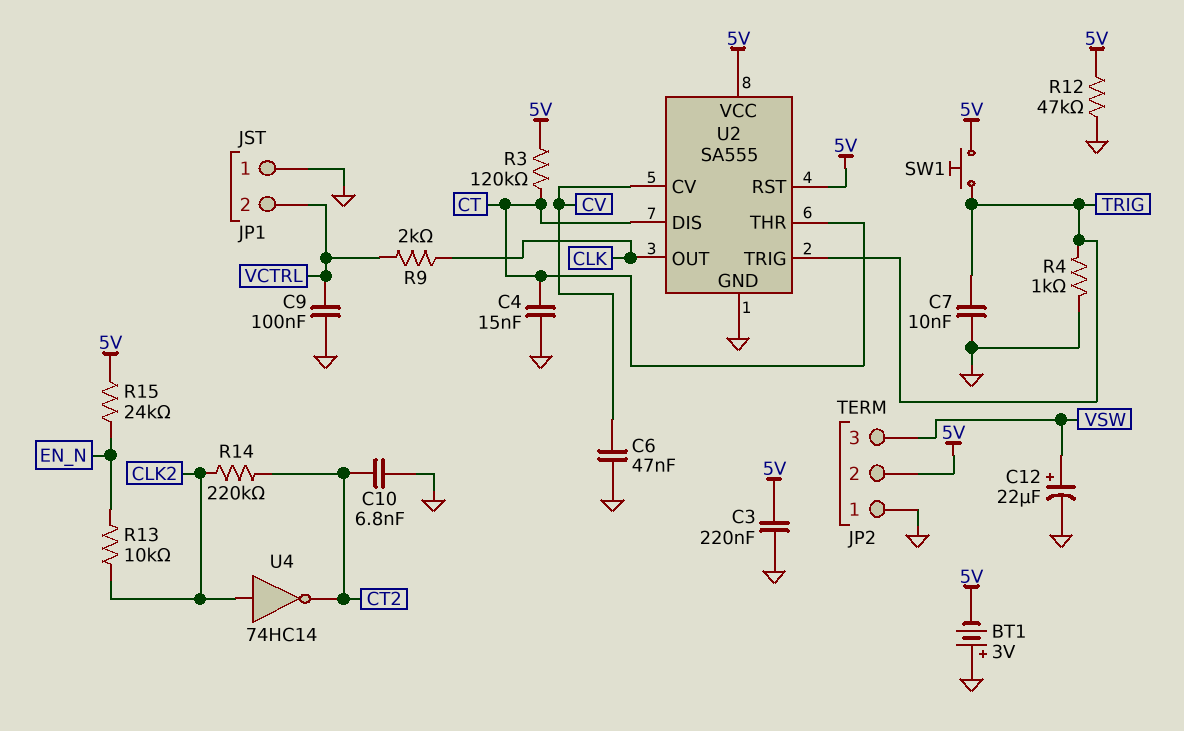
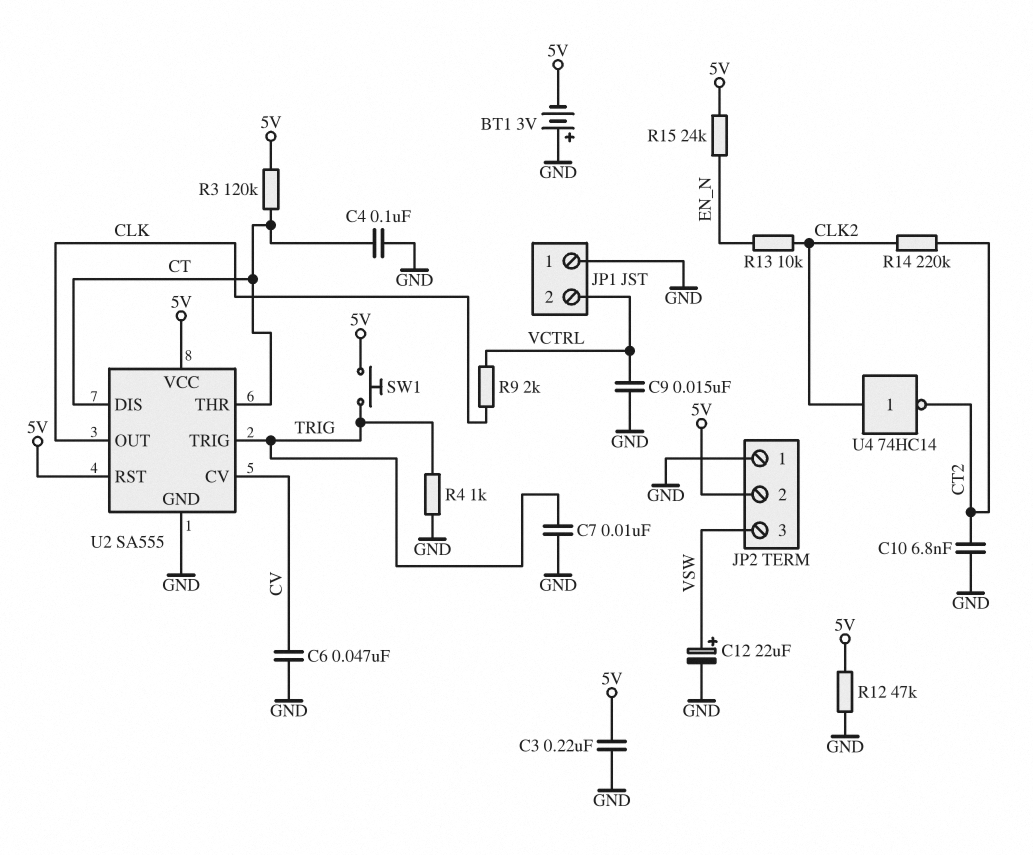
C4: 15nF (CT, GND) -> 100nF (CT, GND)
C9: 100nF (GND, VCTRL) -> 15nF (GND, VCTRL)

